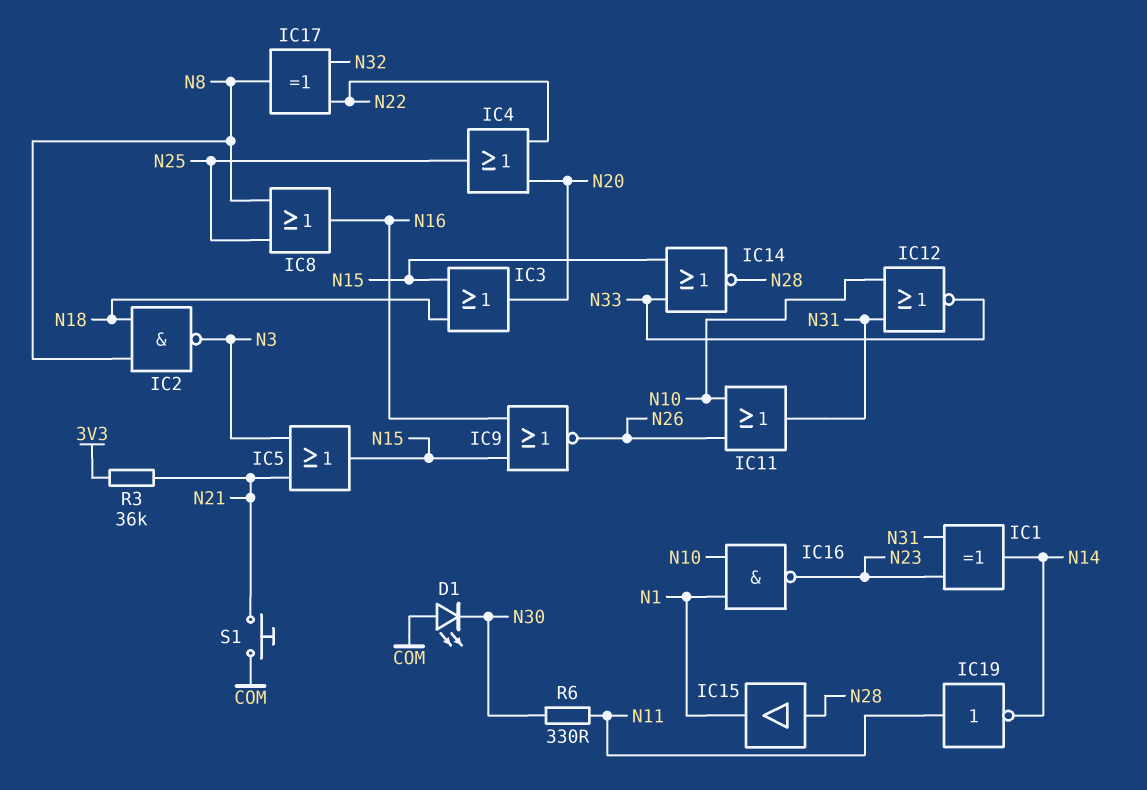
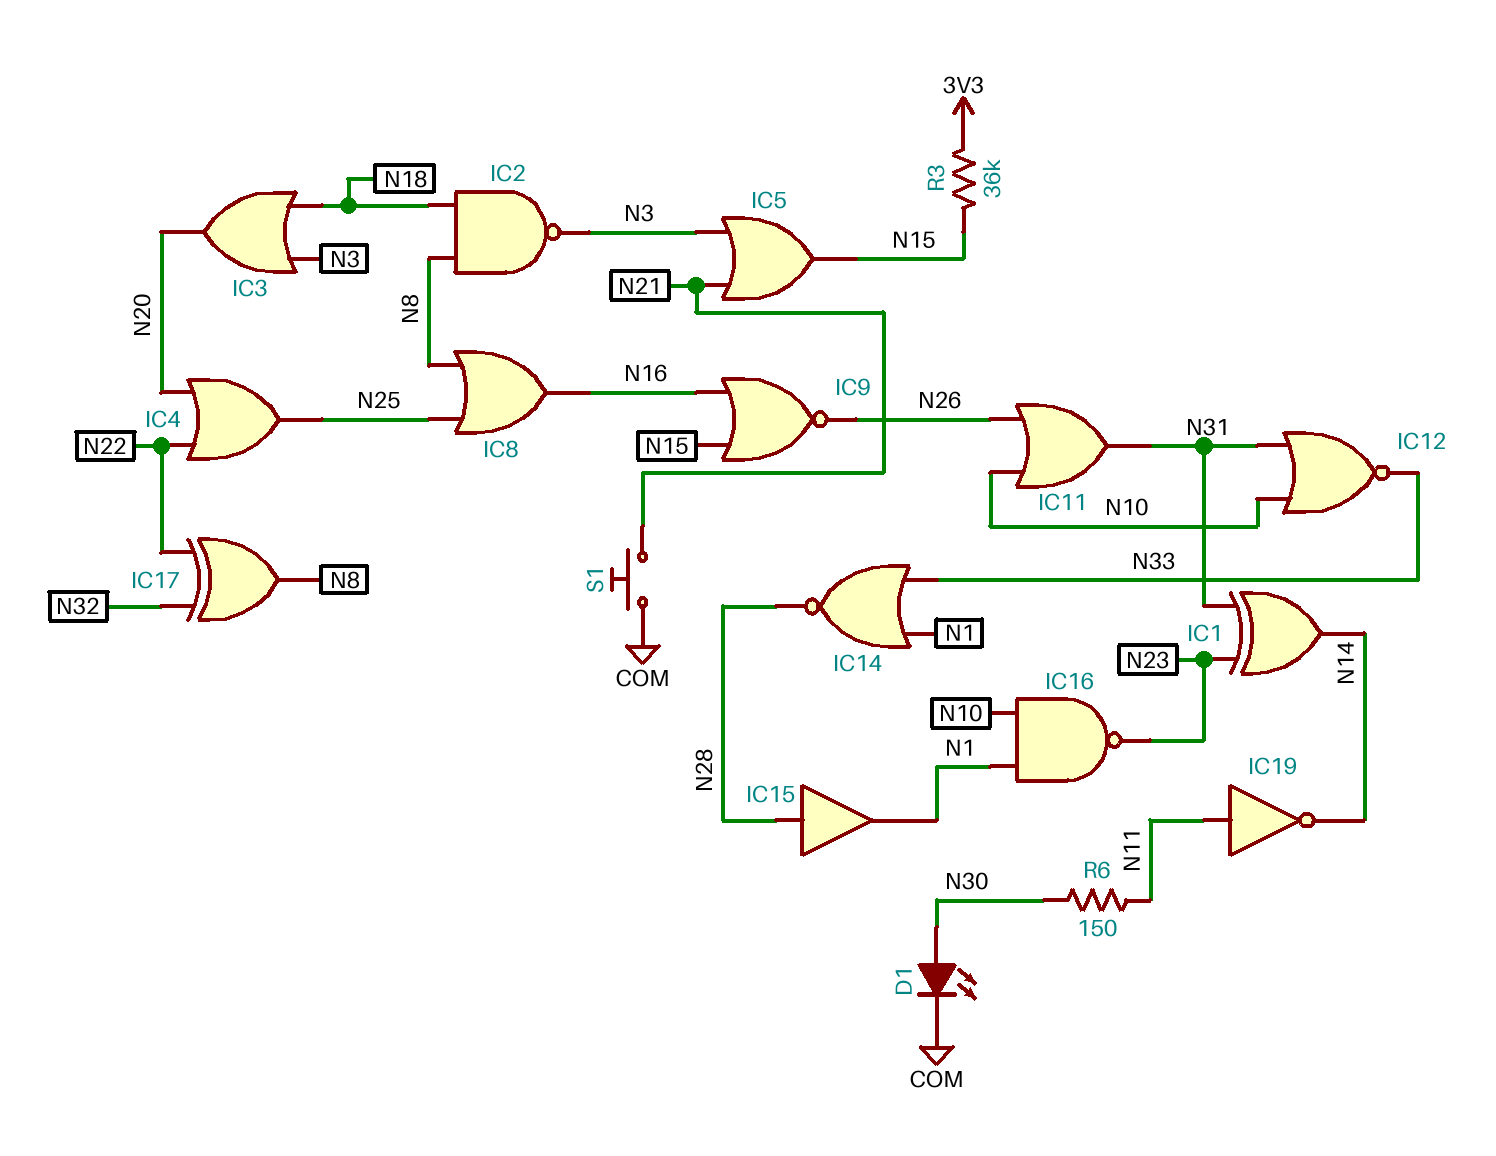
D1: LED (A COM, K N30) -> LED (A N30, K COM)
IC3: OR (in N15, in N18, out N20) -> OR (in N3, in N18, out N20)
IC14: NOR (in N15, in N33, out N28) -> NOR (in N1, in N33, out N28)
R3: 36k (3V3, N21) -> 36k (3V3, N15)
R6: 330 (N11, N30) -> 150 (N11, N30)

